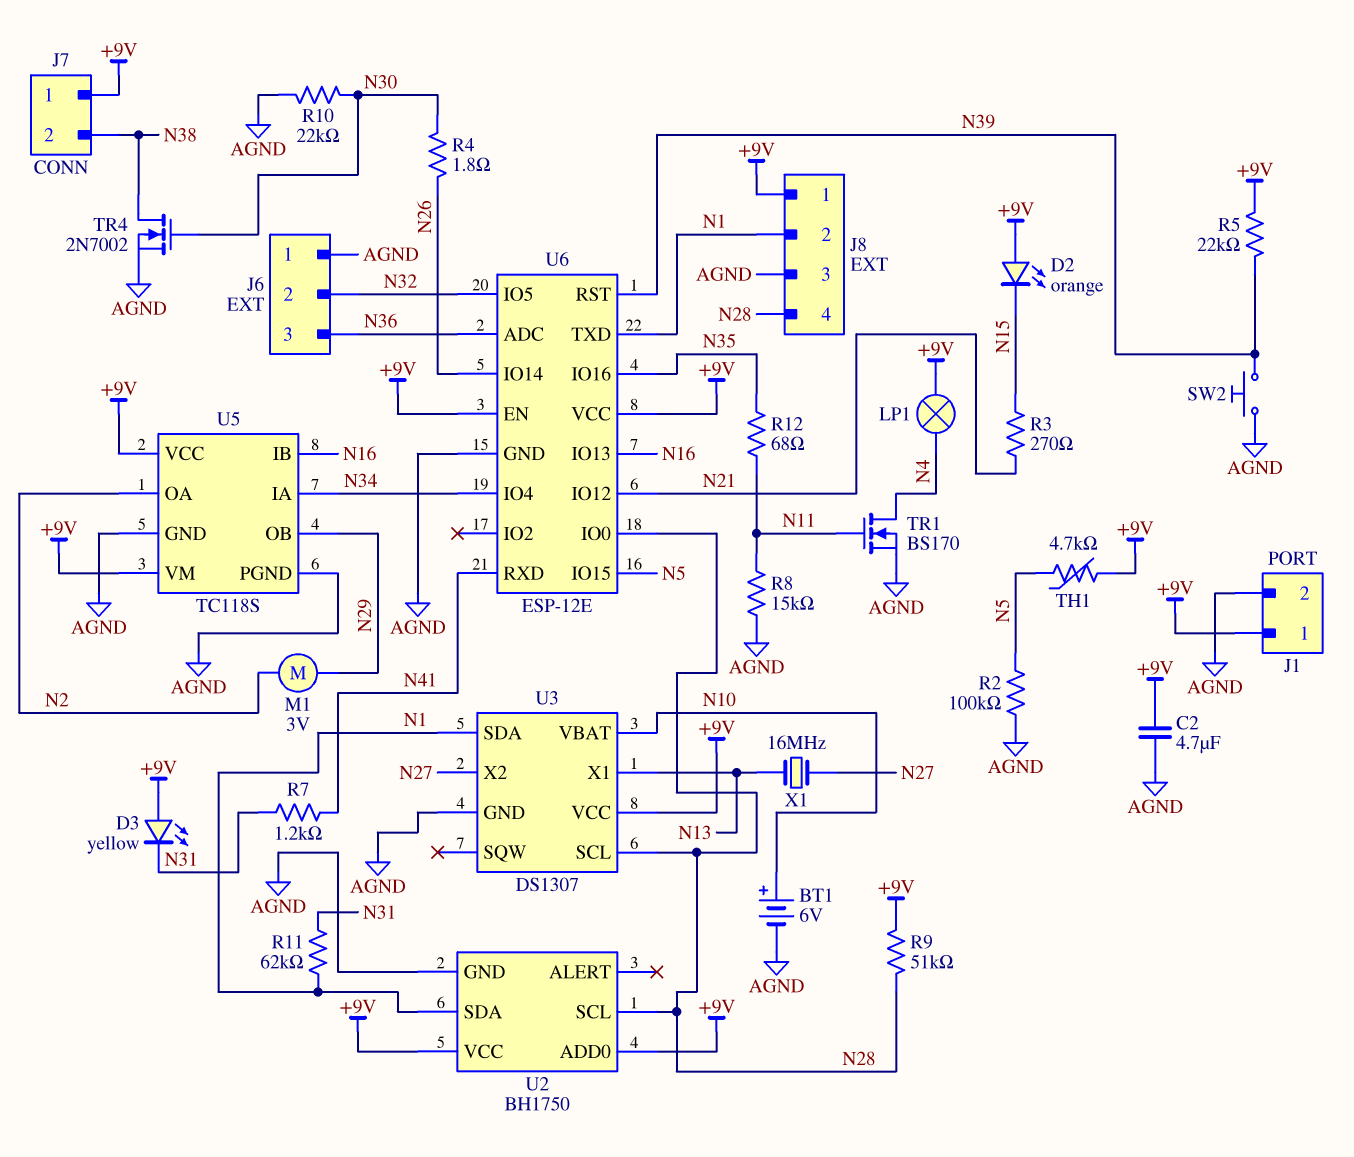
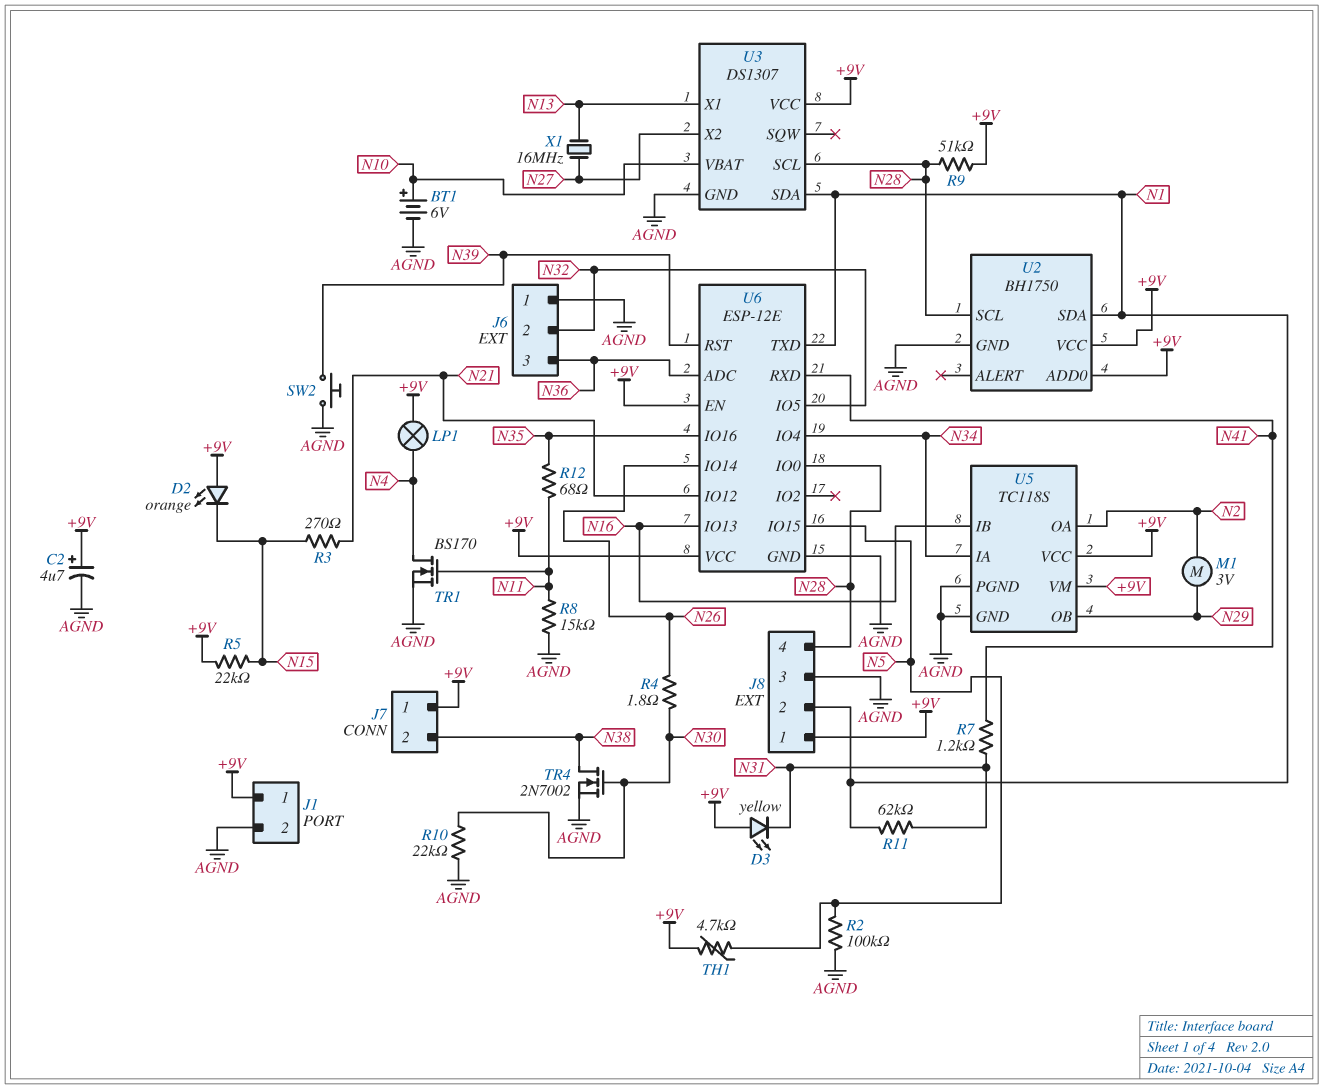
C2: 4.7uF (+9V, AGND) -> 4.7uF (plus +9V, minus AGND)
R5: 22k (+9V, N39) -> 22k (+9V, N15)

